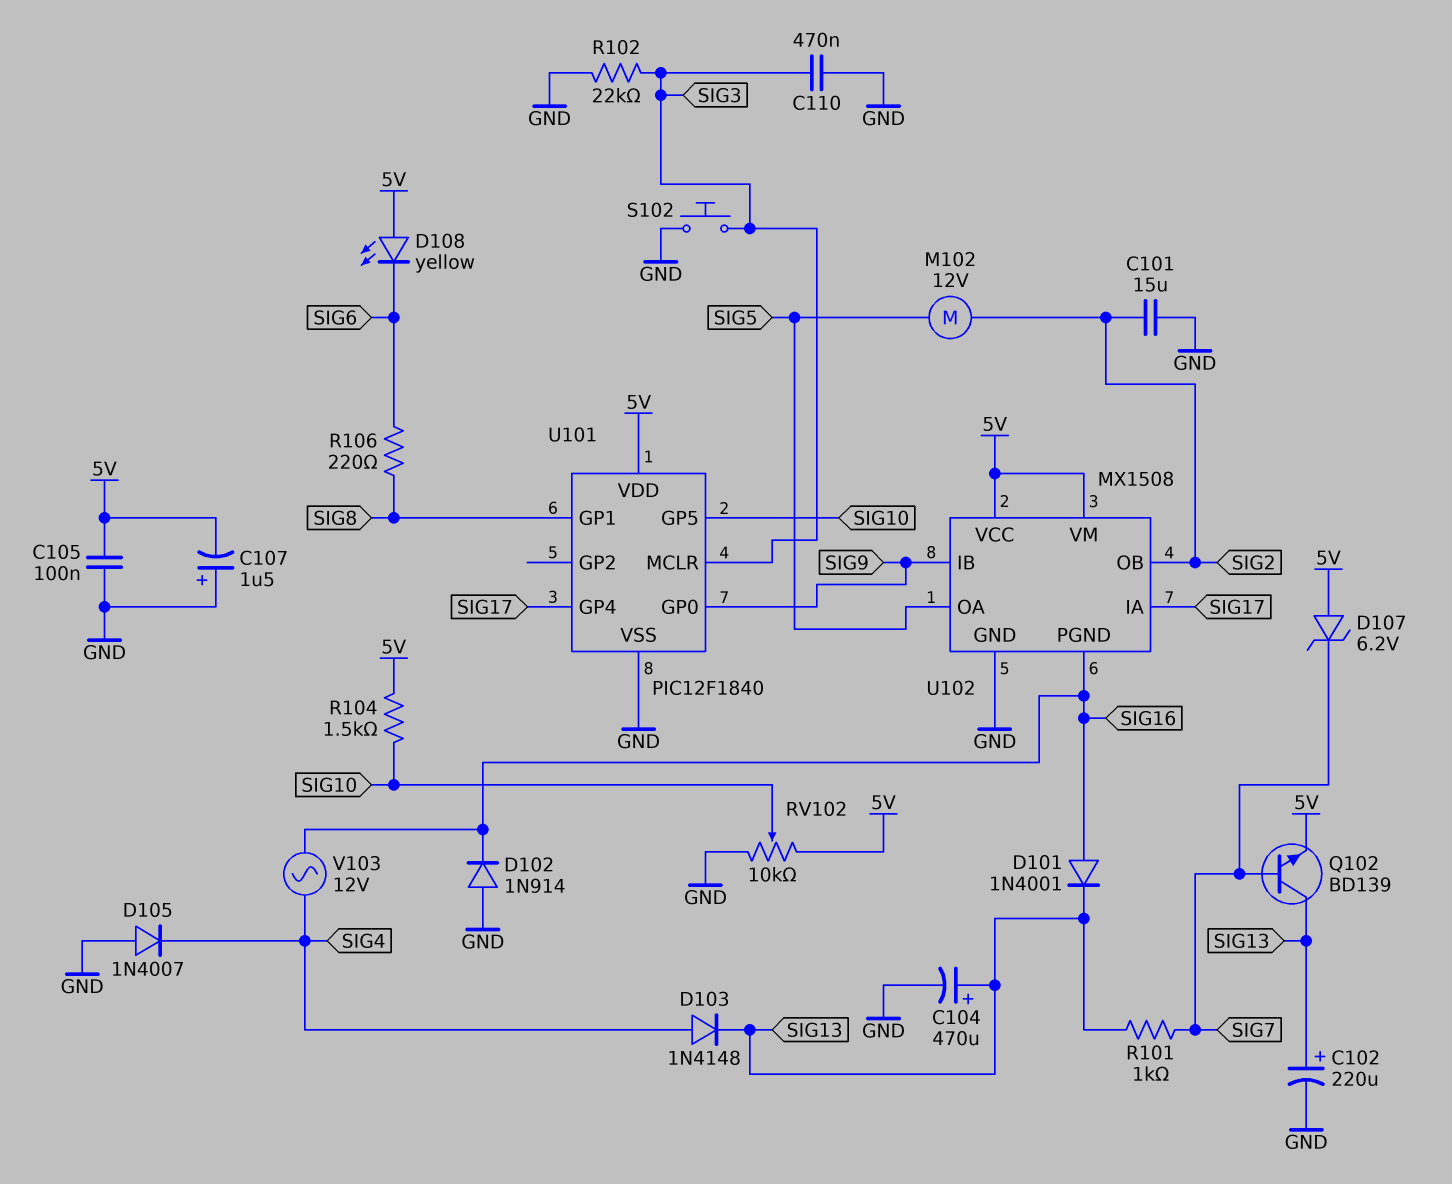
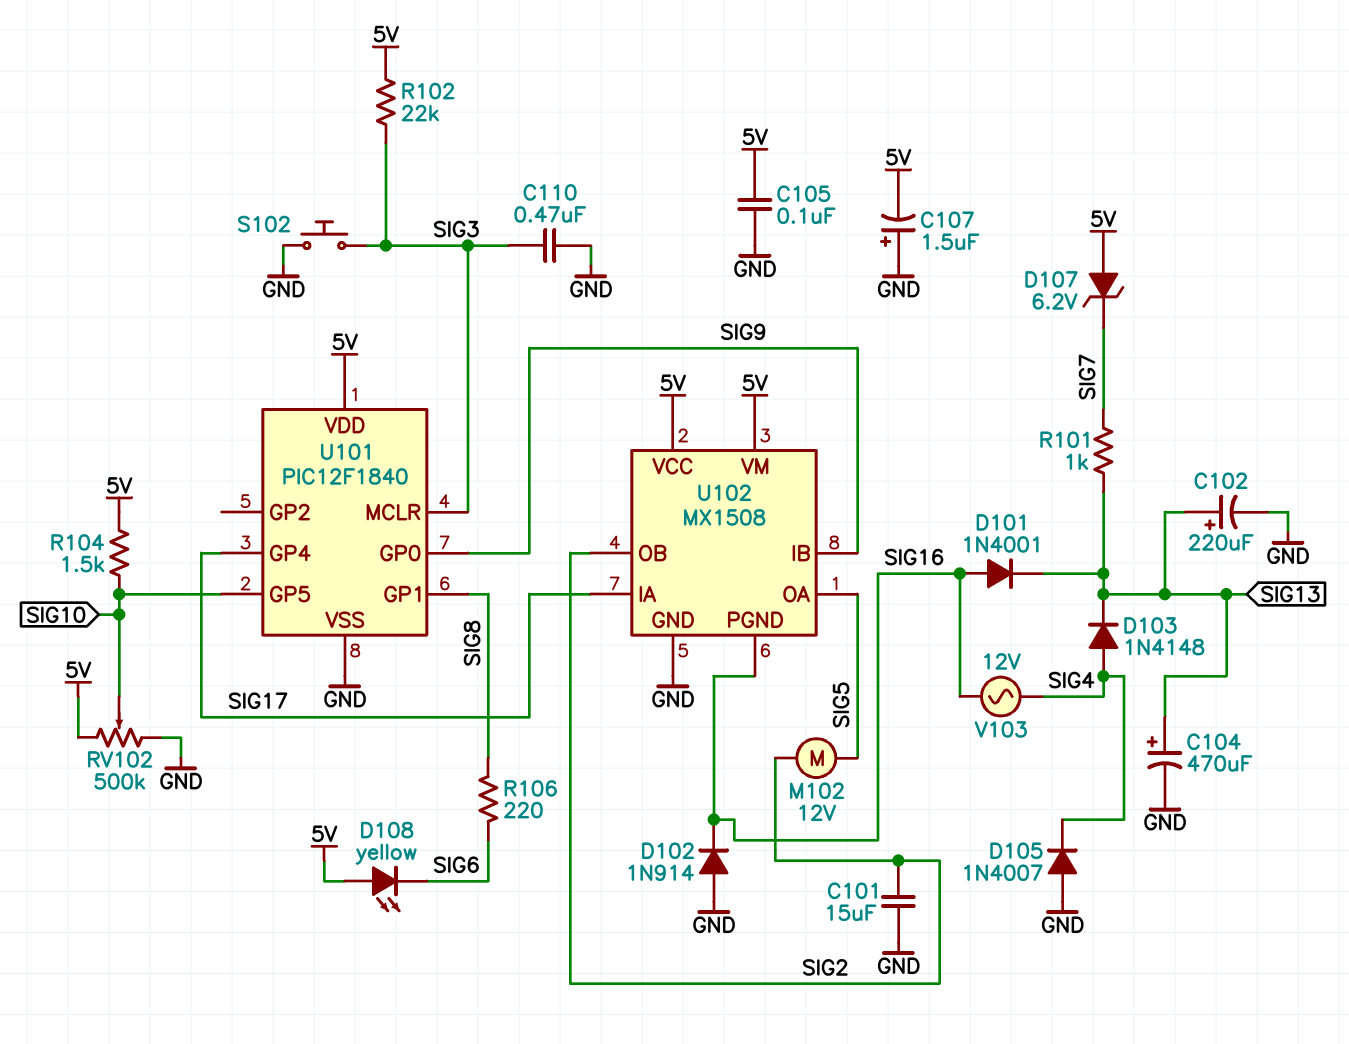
Q102: NPN BD139 (B SIG7, C SIG13, E 5V) -> none
R102: 22k (GND, SIG3) -> 22k (5V, SIG3)
RV102: 10k (5V, GND, wiper SIG10) -> 500k (5V, GND, wiper SIG10)

